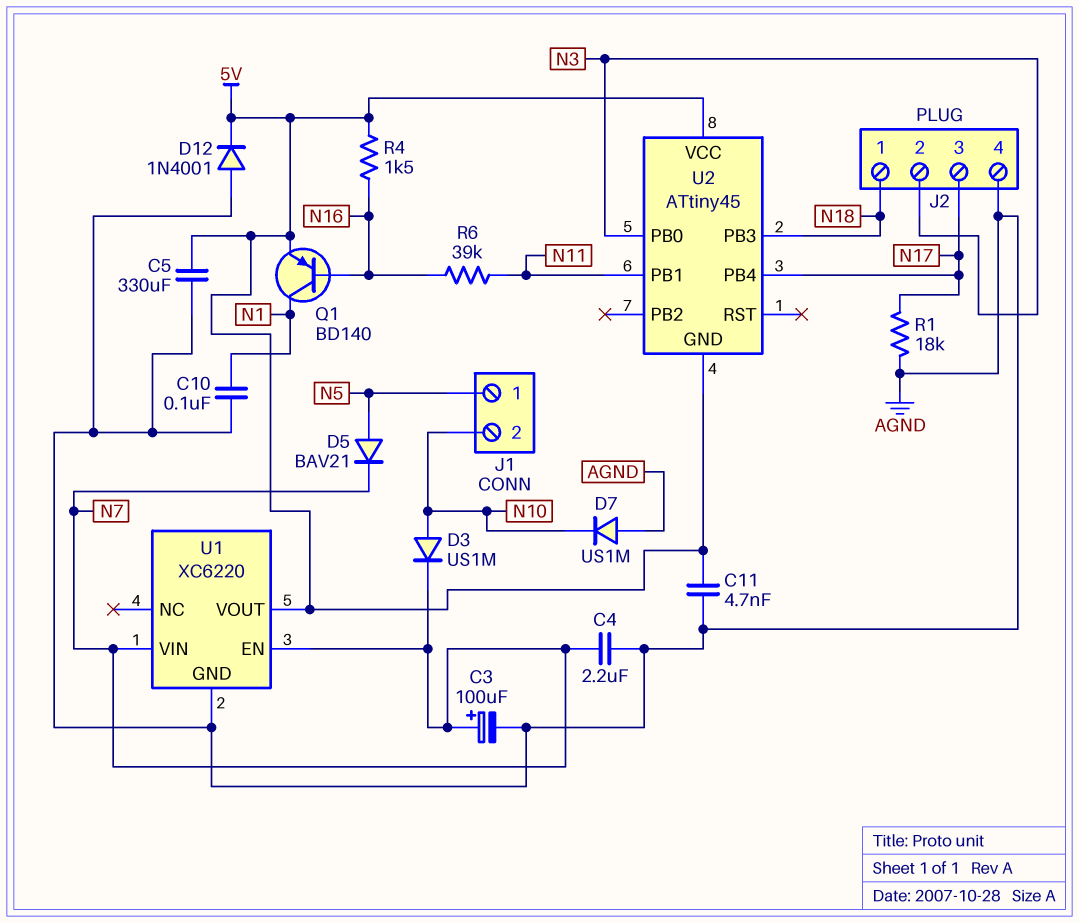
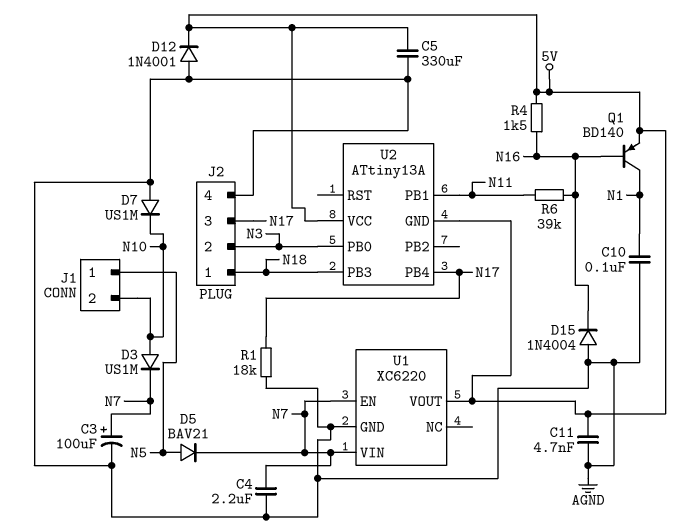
D15: none -> diode 1N4004 (A AGND, K N16)
U2: ATtiny45 -> ATtiny13A

